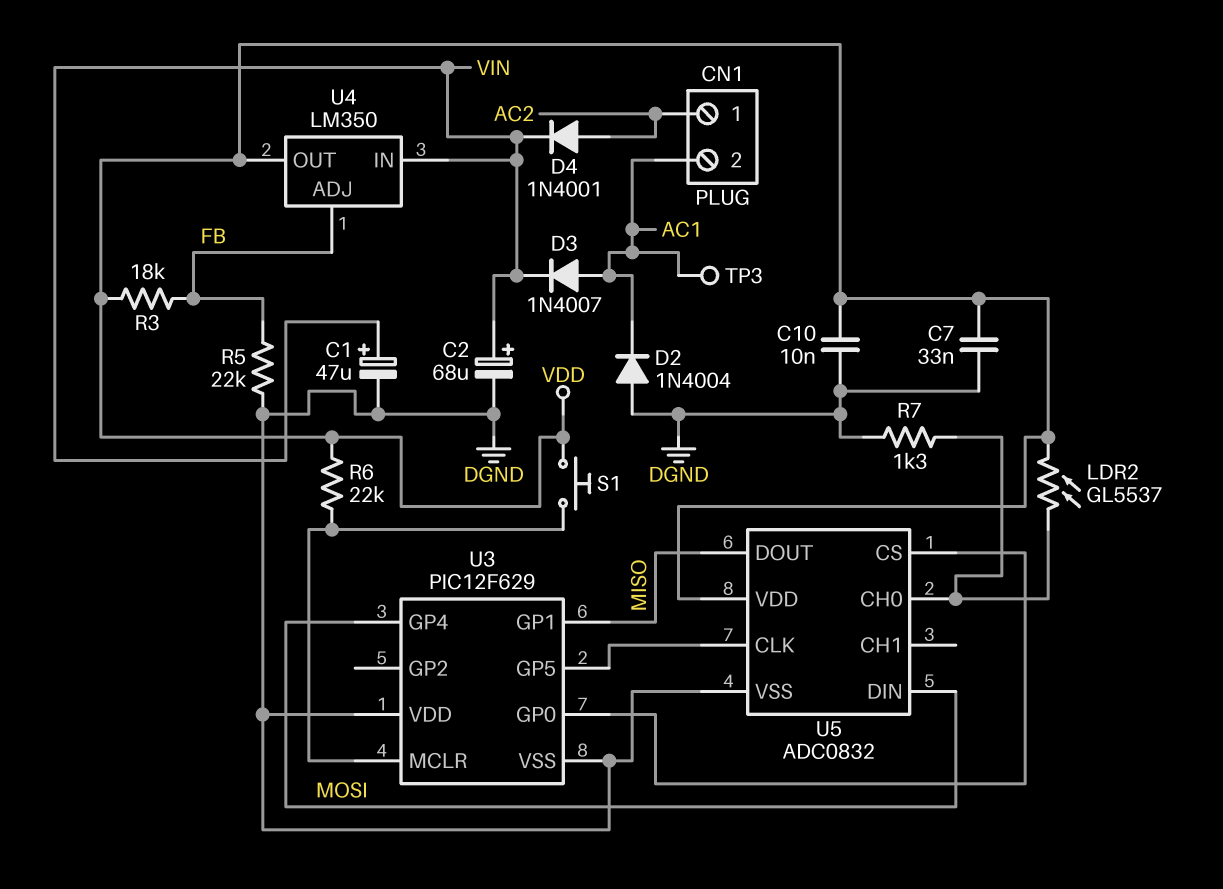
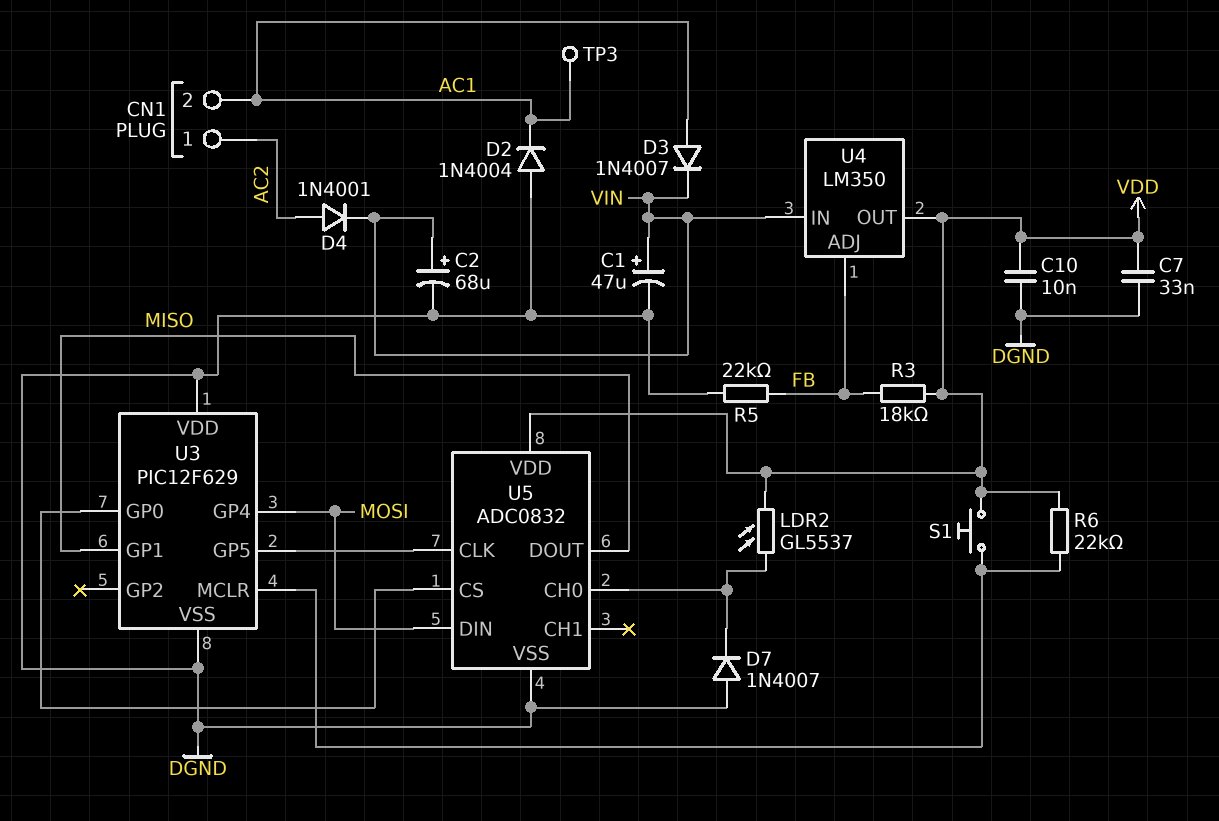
D7: none -> diode 1N4007 (A DGND, K U5/CH0)
R7: 1.3k (DGND, U5/CH0) -> none

